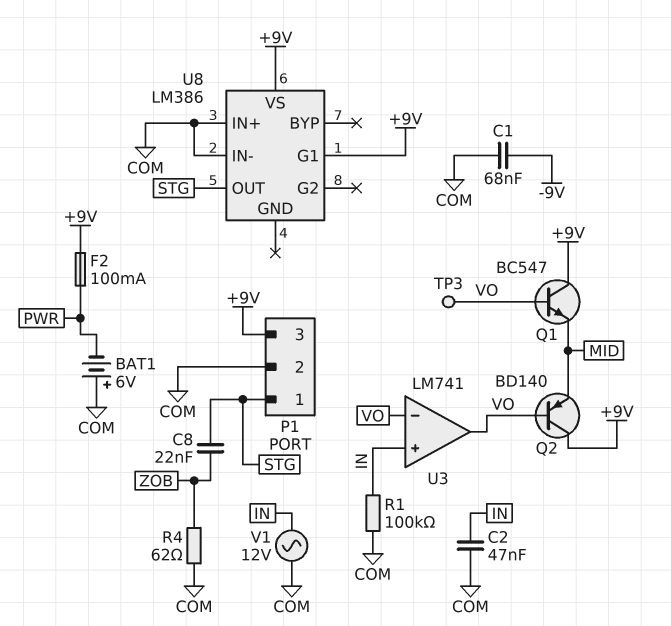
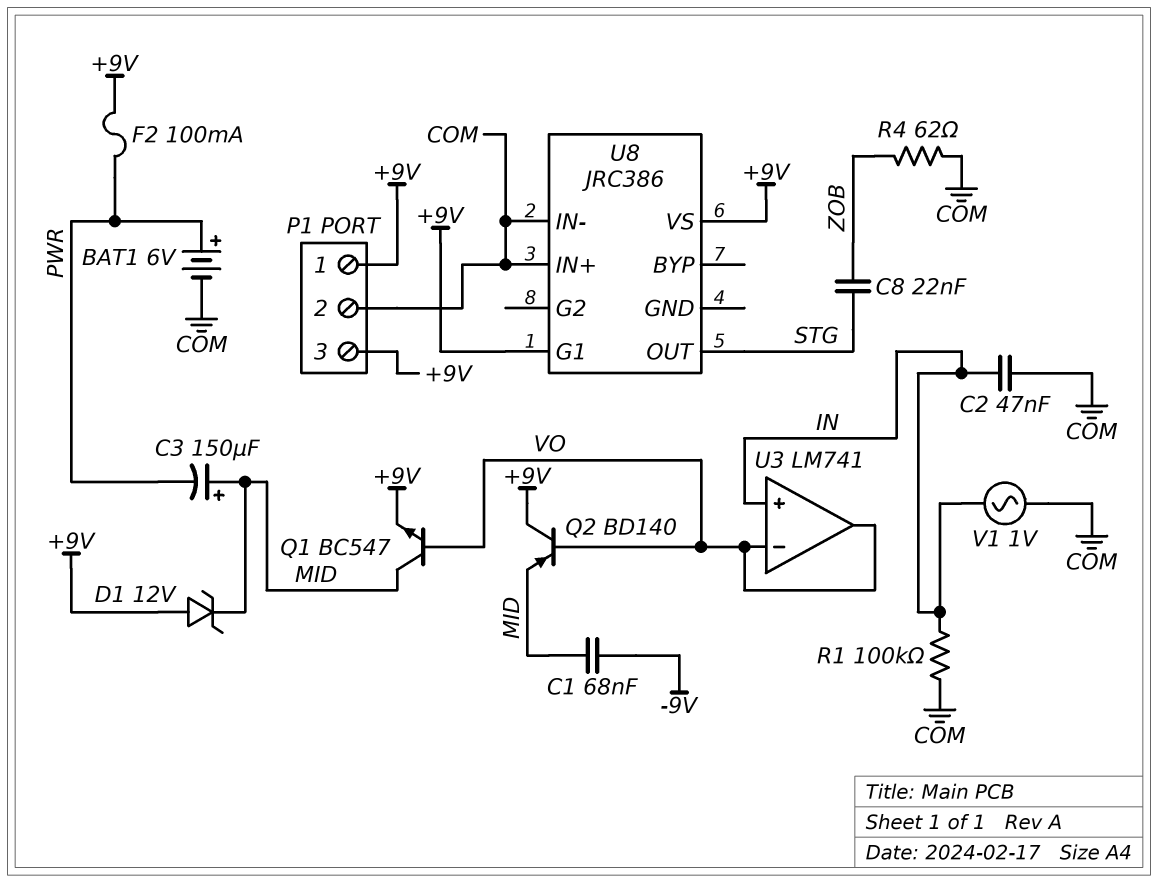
BAT1: 6V (plus COM, minus PWR) -> 6V (plus PWR, minus COM)
C1: 68nF (-9V, COM) -> 68nF (-9V, MID)
C3: none -> 150uF (plus MID, minus PWR)
D1: none -> zener 12V (A +9V, K MID)
P1 pin 1: STG -> +9V
Q1: NPN BC547 (B VO, C +9V, E MID) -> NPN BC547 (B VO, C MID, E +9V)
TP3: test point (VO) -> none
U8: LM386 -> JRC386
V1: AC 12V (COM, IN) -> AC 1V (COM, IN)

